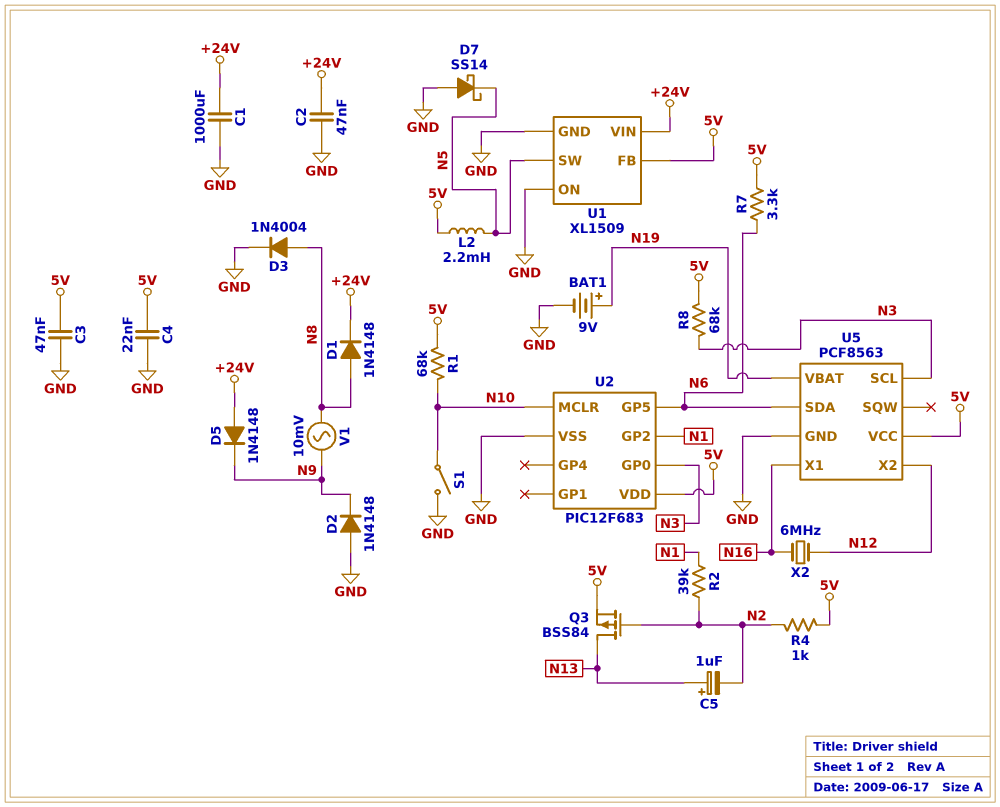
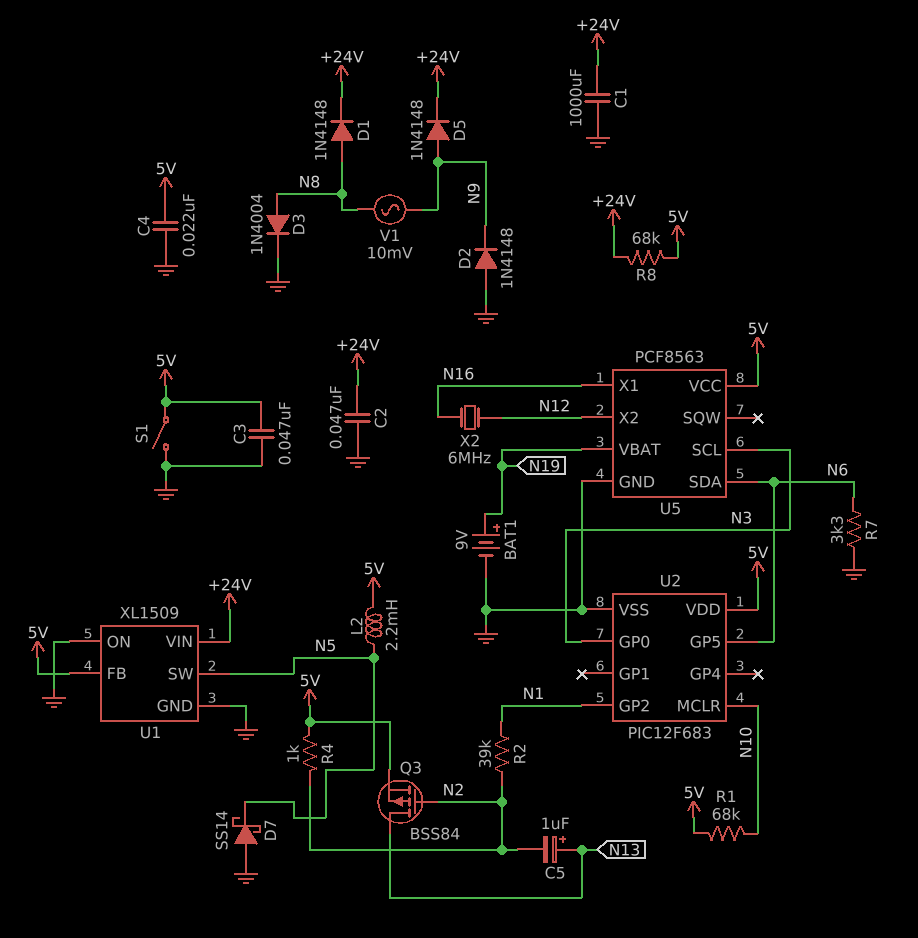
D5: diode 1N4148 (A +24V, K N9) -> diode 1N4148 (A N9, K +24V)
R7: 3.3k (5V, N6) -> 3.3k (GND, N6)
R8: 68k (5V, N3) -> 68k (+24V, 5V)
S1: switch (GND, N10) -> switch (5V, GND)

